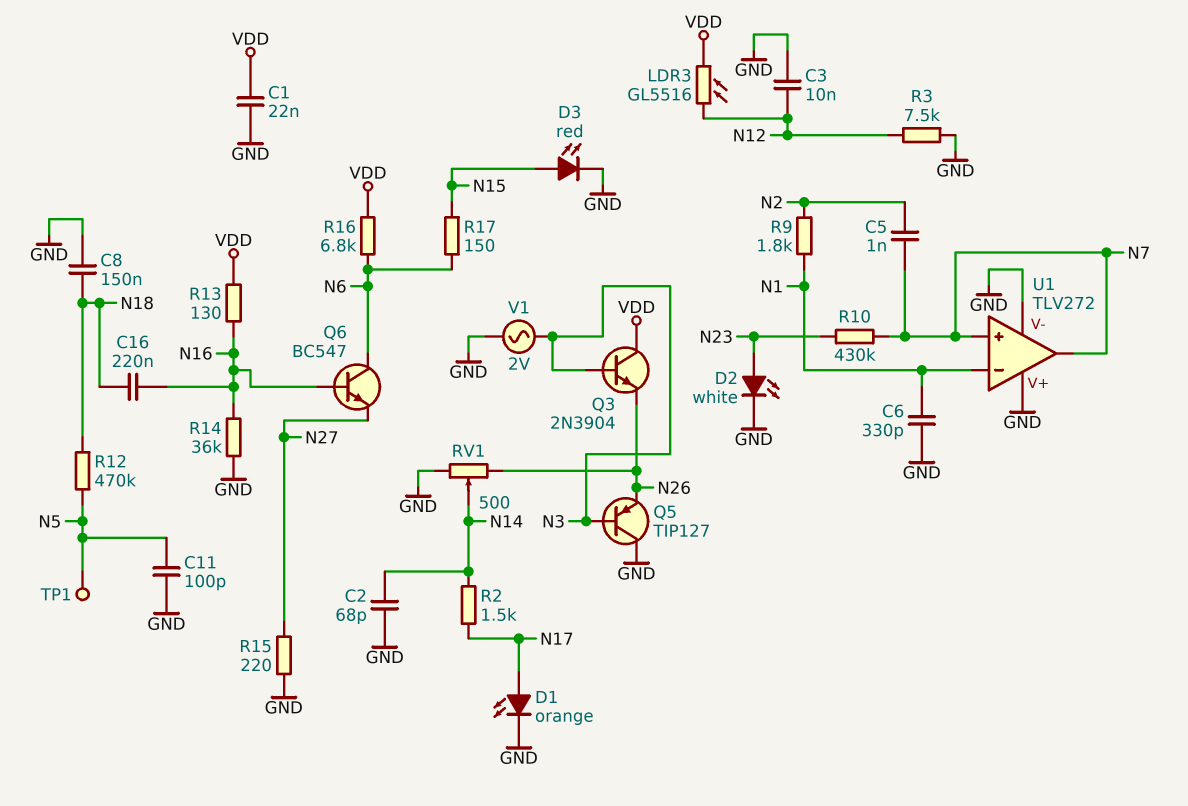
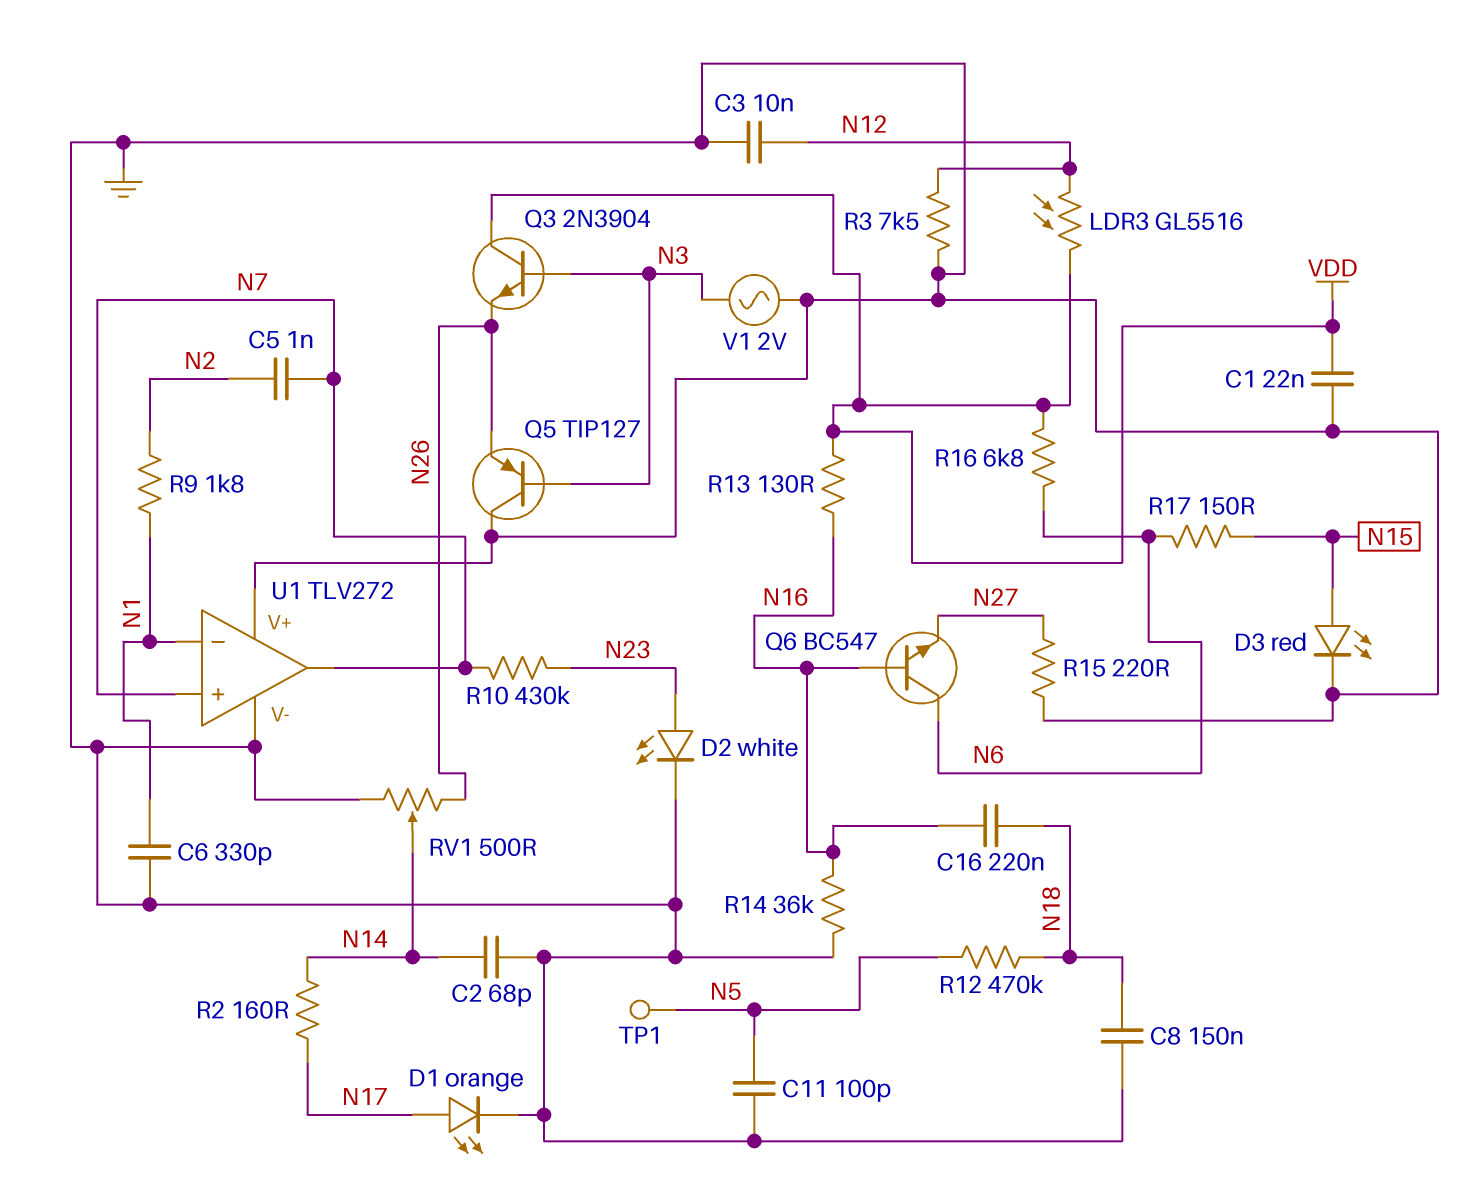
R2: 1.5k (N14, N17) -> 160 (N14, N17)

